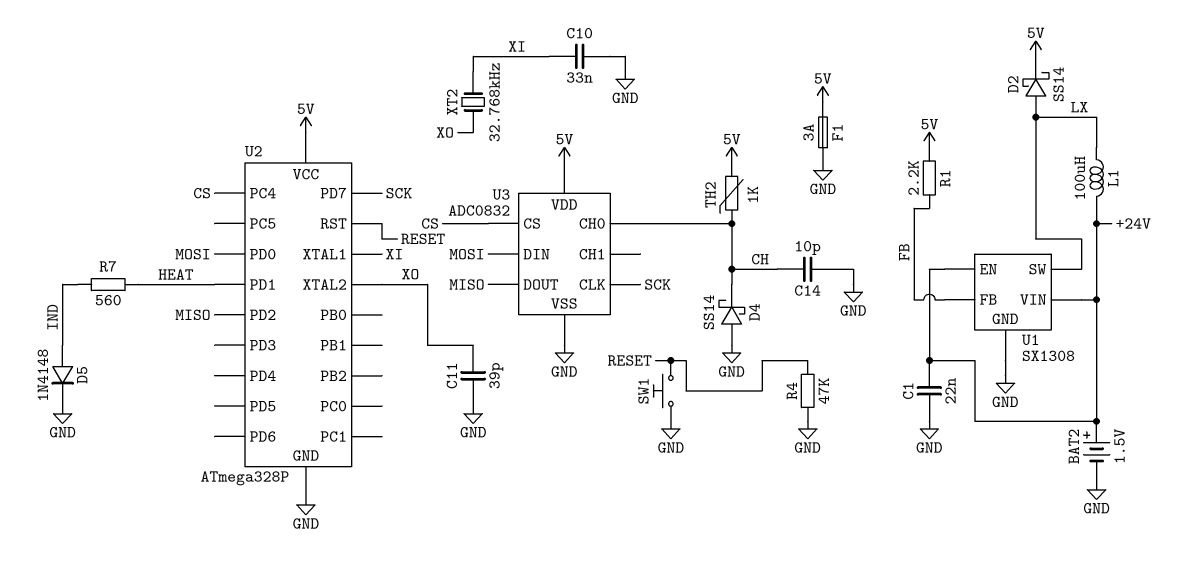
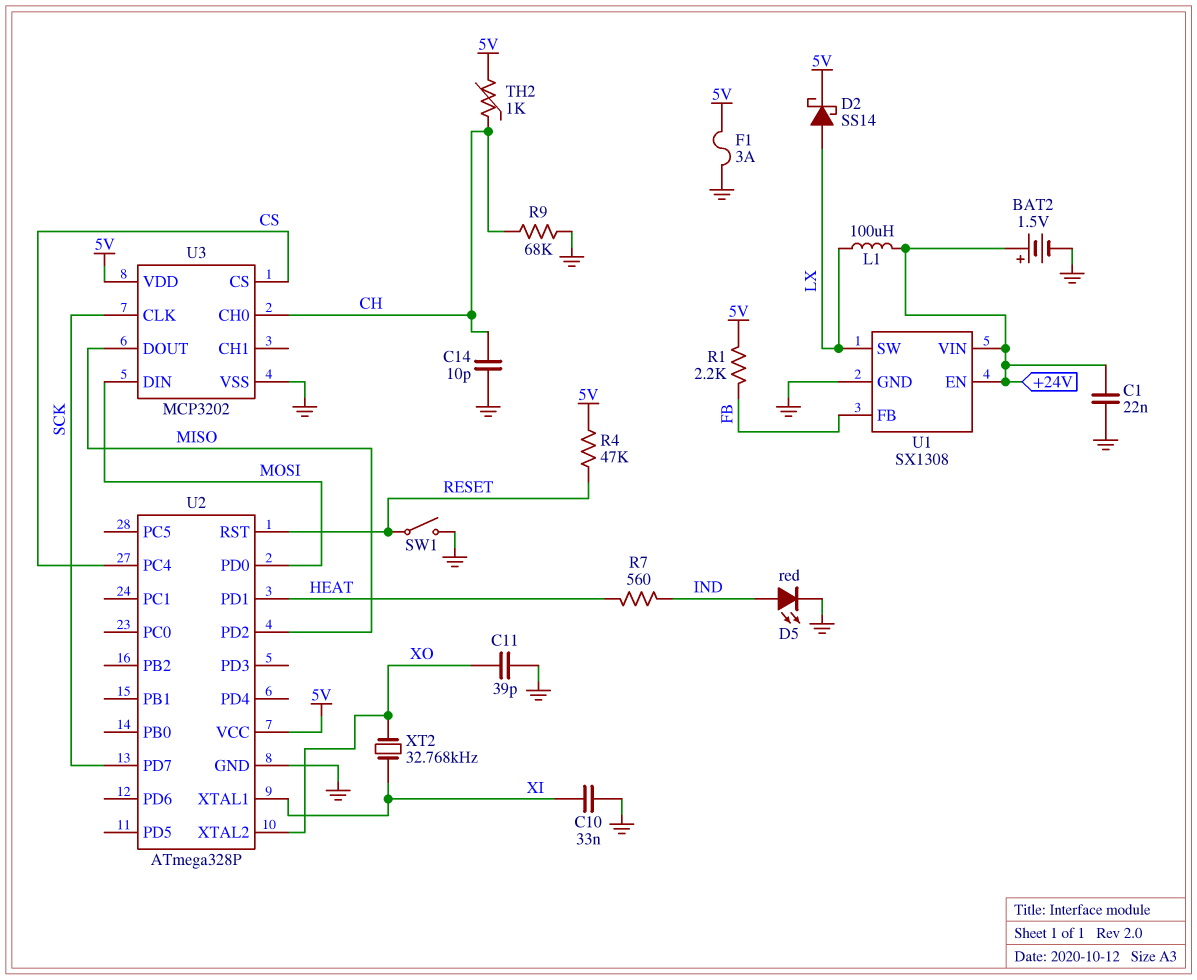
D4: schottky SS14 (A GND, K CH) -> none
D5: diode 1N4148 (A IND, K GND) -> LED red (A IND, K GND)
R4: 47k (GND, RESET) -> 47k (5V, RESET)
R9: none -> 68k (CH, GND)
SW1: button (GND, RESET) -> switch (GND, RESET)
U3: ADC0832 -> MCP3202

